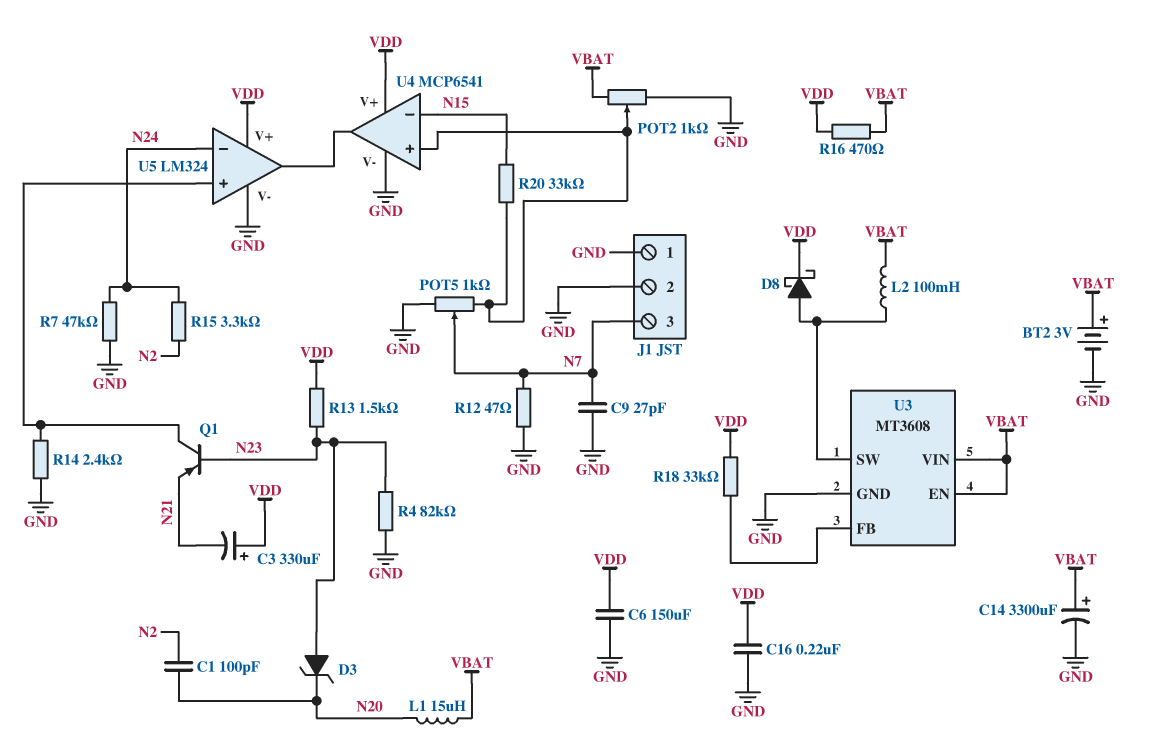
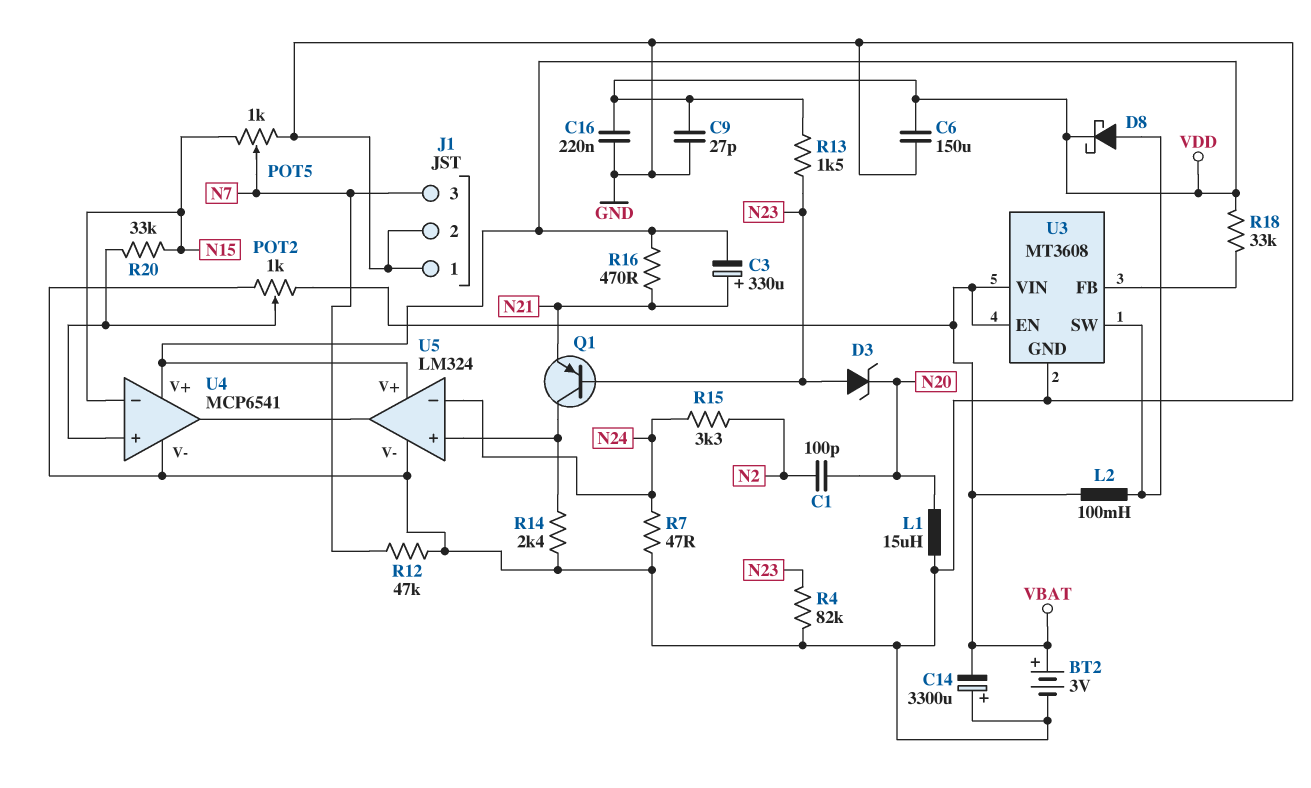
C3: 330uF (plus VDD, minus N21) -> 330uF (plus N21, minus VDD)
C9: 27pF (GND, N7) -> 27pF (GND, VDD)
C14: 3300uF (plus VBAT, minus GND) -> 3300uF (plus GND, minus VBAT)
L1: 15uH (N20, VBAT) -> 15uH (GND, N20)
POT5: 1k (GND, U4/in+, wiper N7) -> 1k (GND, N15, wiper N7)
R7: 47k (GND, N24) -> 47 (GND, N24)
R12: 47 (GND, N7) -> 47k (GND, N7)
R16: 470 (VBAT, VDD) -> 470 (N21, VDD)

